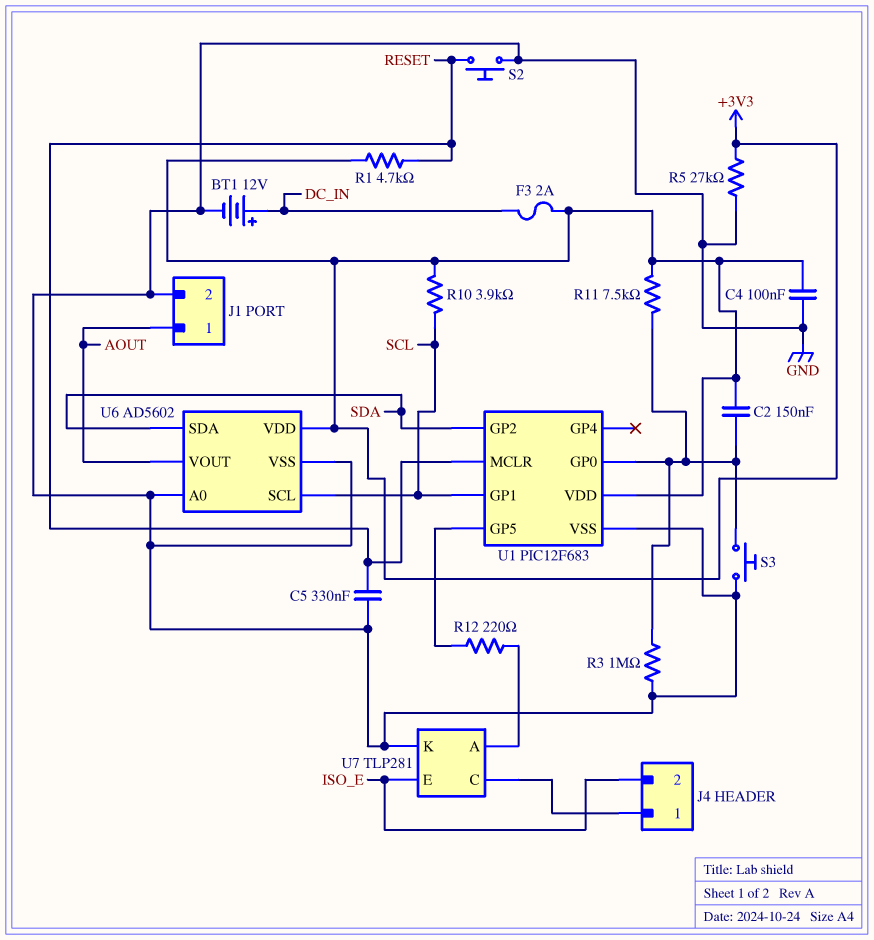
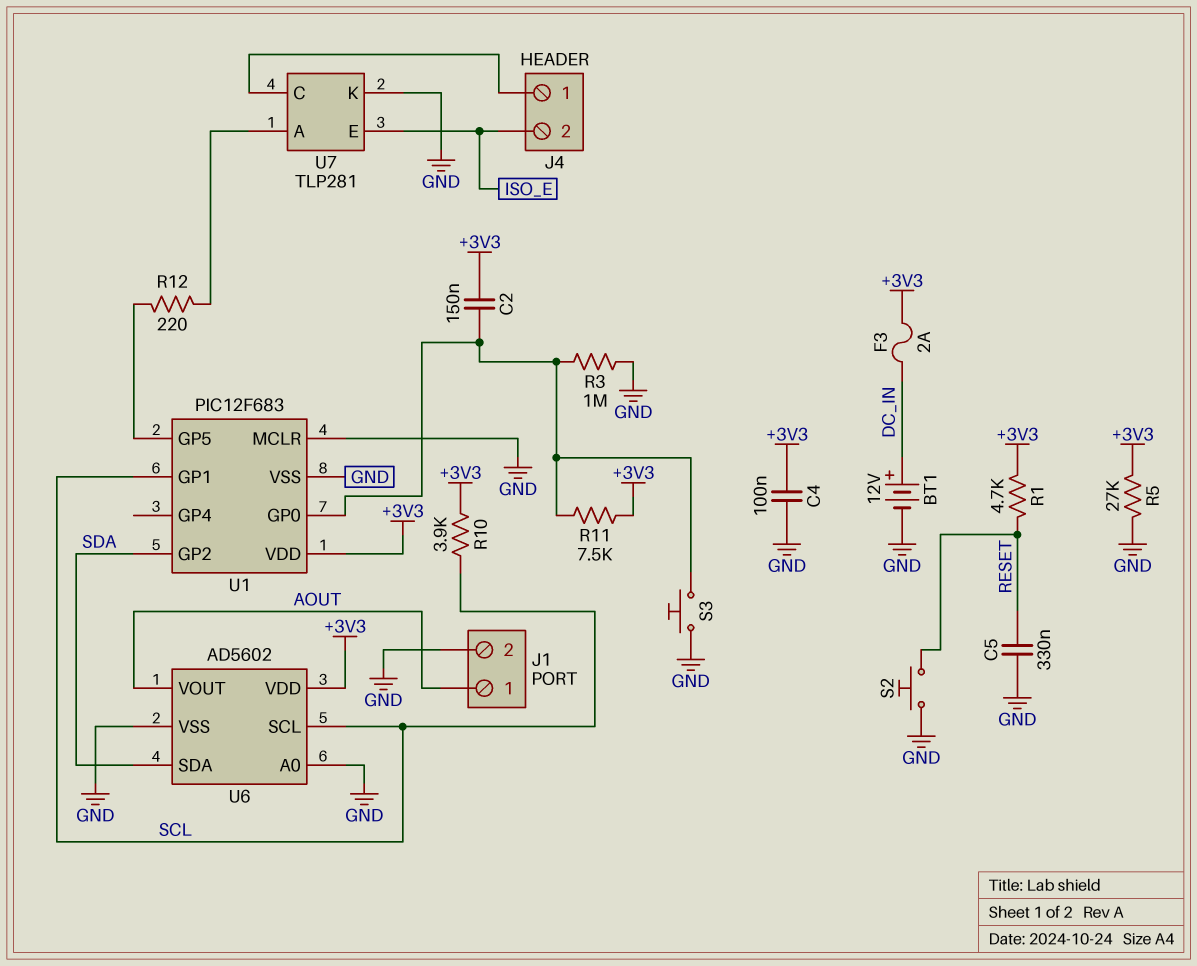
U1 pin MCLR: RESET -> GND

